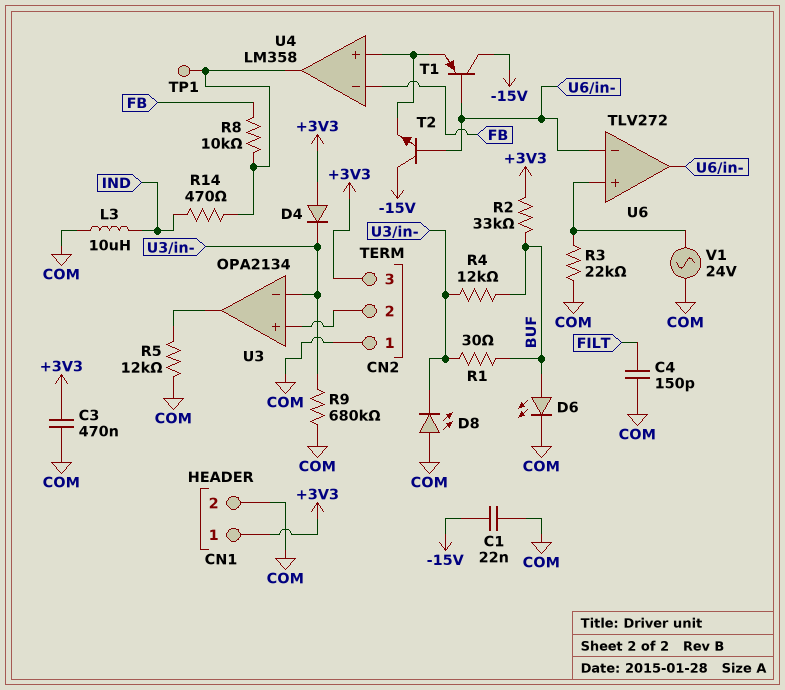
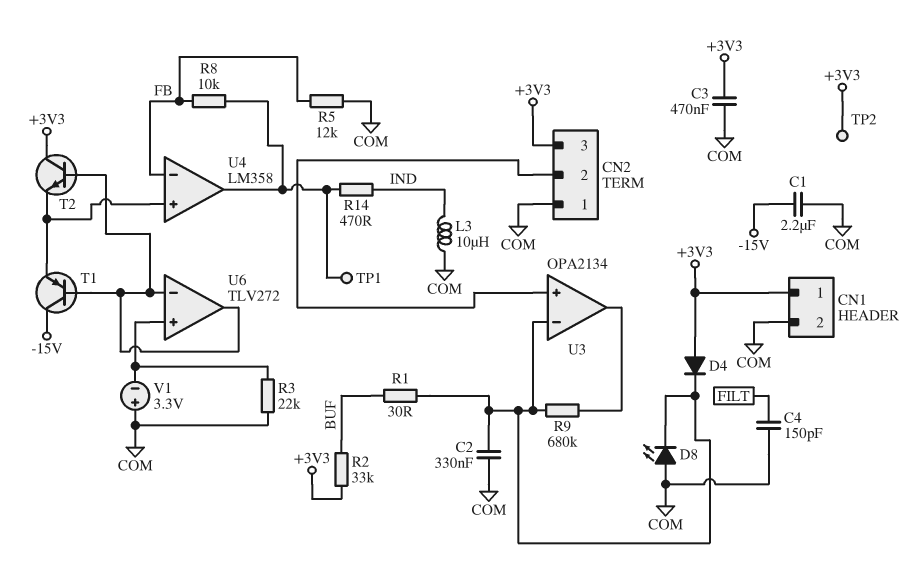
C1: 22nF (-15V, COM) -> 2.2uF (-15V, COM)
C2: none -> 330nF (COM, U3/in-)
D6: LED (A BUF, K COM) -> none
R4: 12k (BUF, U3/in-) -> none
R5: 12k (COM, U3/out) -> 12k (COM, FB)
R9: 680k (COM, U3/in-) -> 680k (U3/in-, U3/out)
T2: NPN (B U6/in-, C -15V, E U4/in+) -> NPN (B U6/in-, C +3V3, E U4/in+)
TP2: none -> test point (+3V3)
V1: AC 24V (COM, U6/in+) -> 3.3V (plus COM, minus U6/in+)

